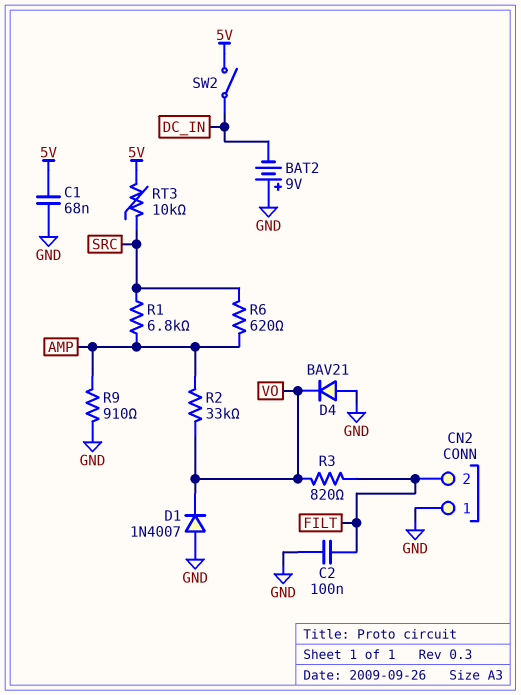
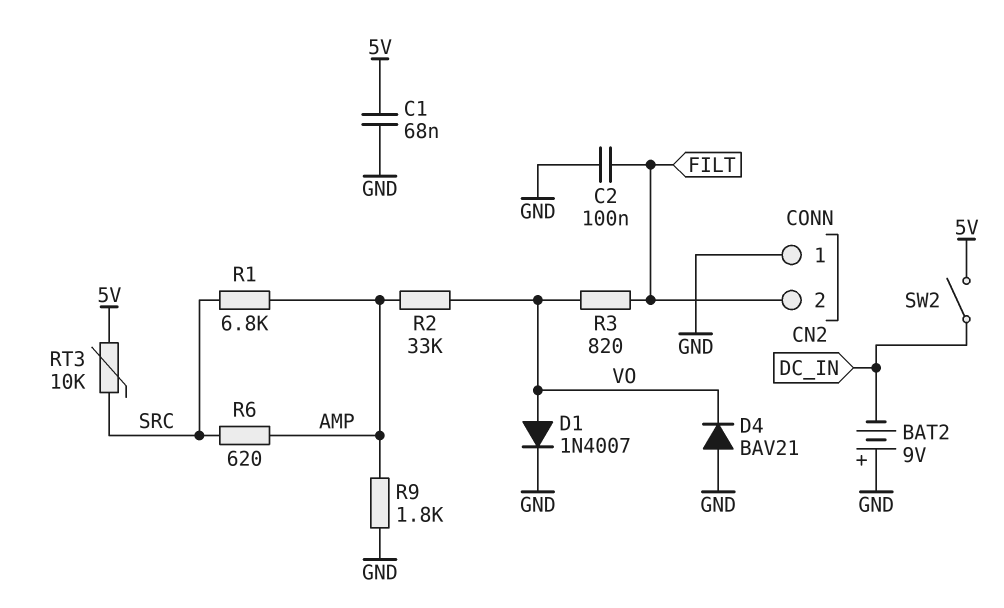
D1: diode 1N4007 (A GND, K VO) -> diode 1N4007 (A VO, K GND)
R9: 910 (AMP, GND) -> 1.8k (AMP, GND)

